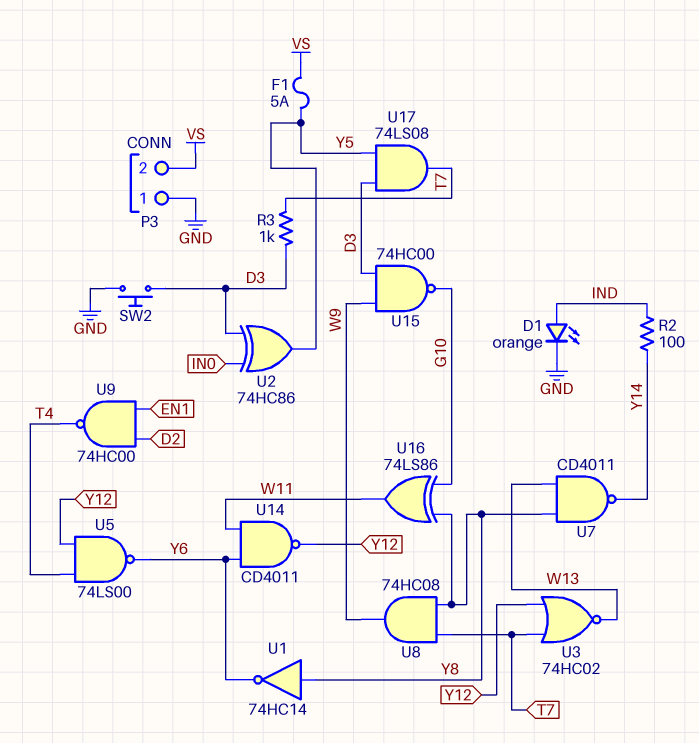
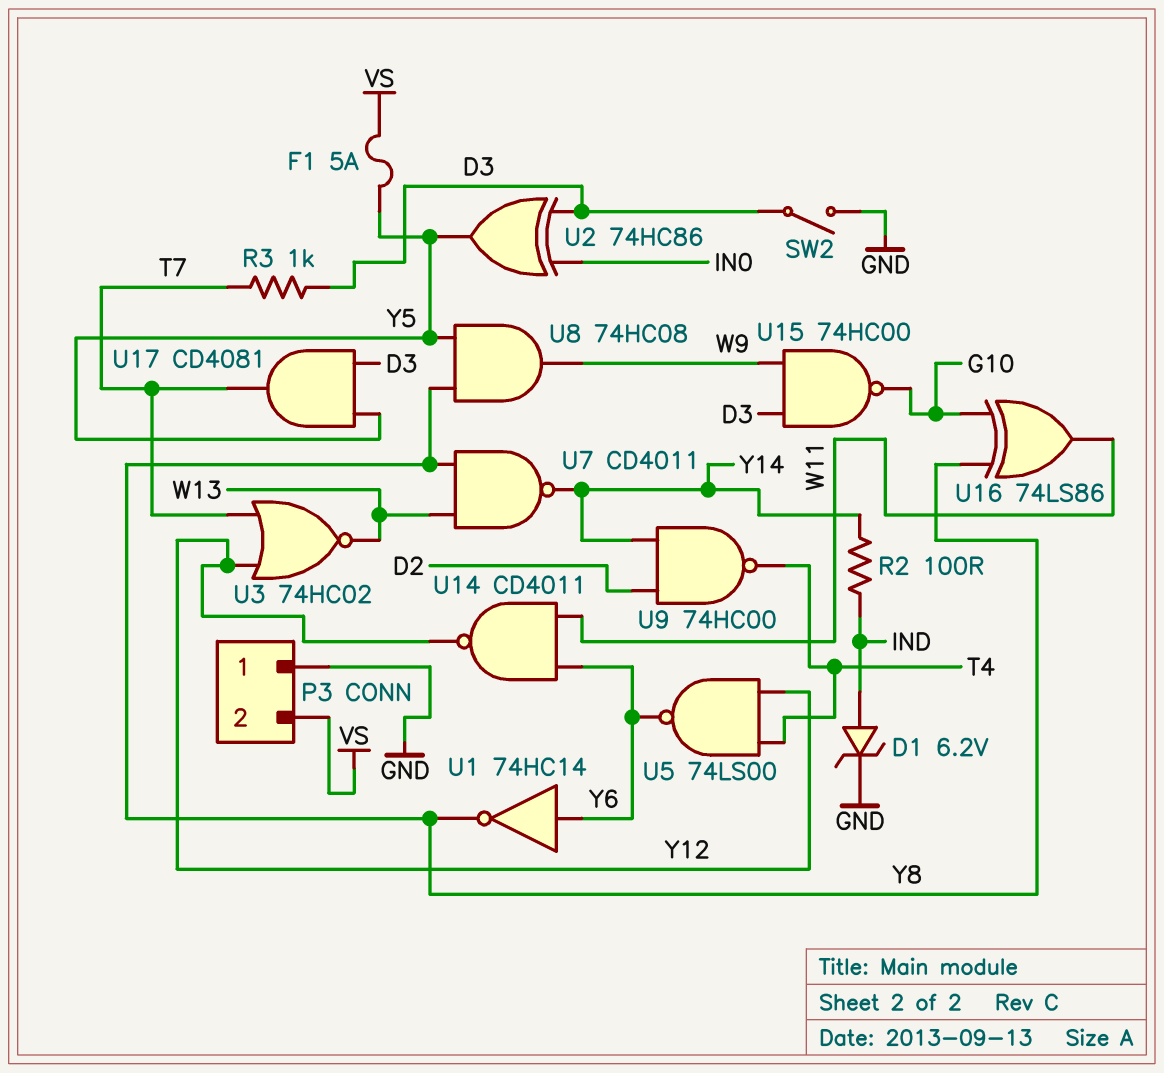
D1: LED orange (A IND, K GND) -> zener 6.2V (A IND, K GND)
SW2: button (D3, GND) -> switch (D3, GND)
U1: NOT 74HC14 (in Y8, out Y6) -> NOT 74HC14 (in Y6, out Y8)
U8: AND 74HC08 (in T7, in Y8, out W9) -> AND 74HC08 (in Y5, in Y8, out W9)
U9: NAND 74HC00 (in D2, in EN1, out T4) -> NAND 74HC00 (in D2, in Y14, out T4)
U17: AND 74LS08 (in D3, in Y5, out T7) -> AND CD4081 (in D3, in Y5, out T7)

